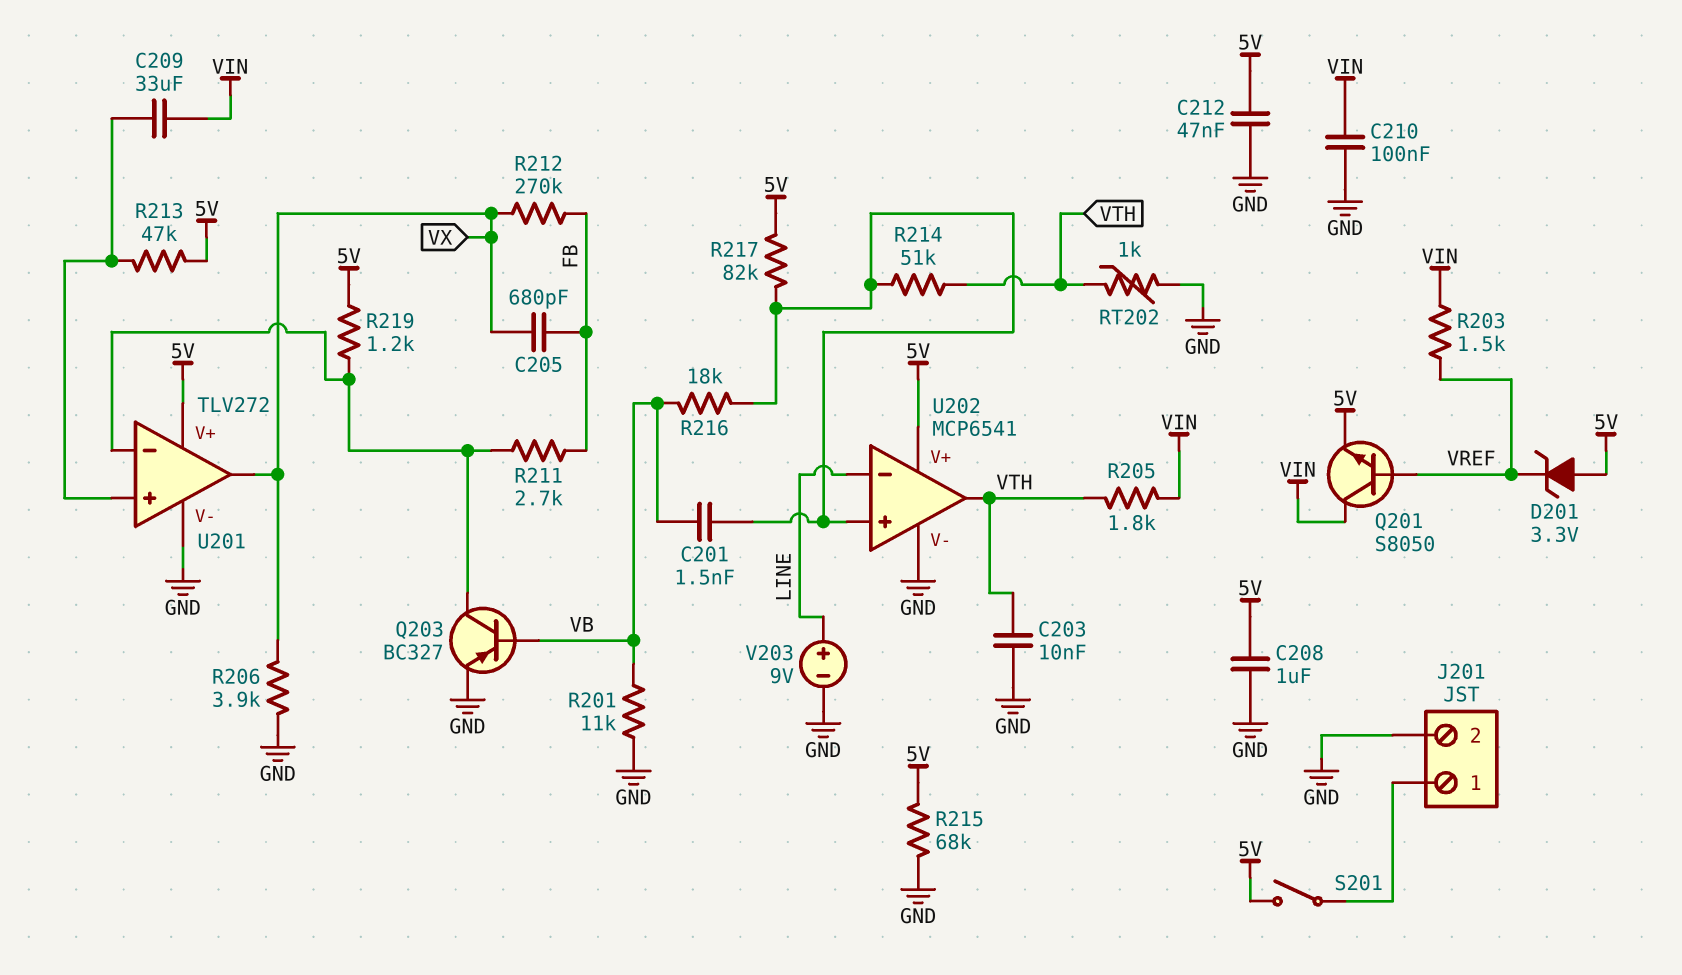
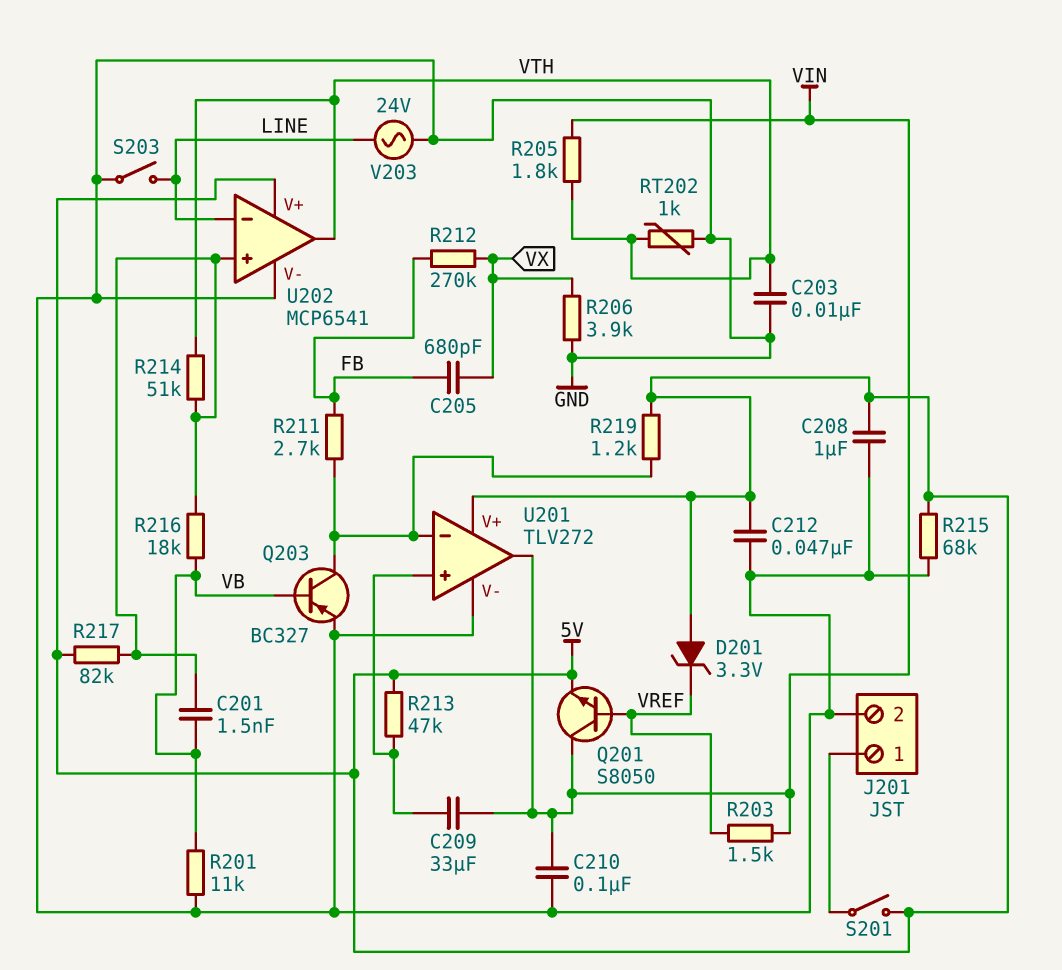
S203: none -> switch (GND, LINE)
U201 pin out: VX -> VIN
V203: 9V (plus LINE, minus GND) -> AC 24V (GND, LINE)

